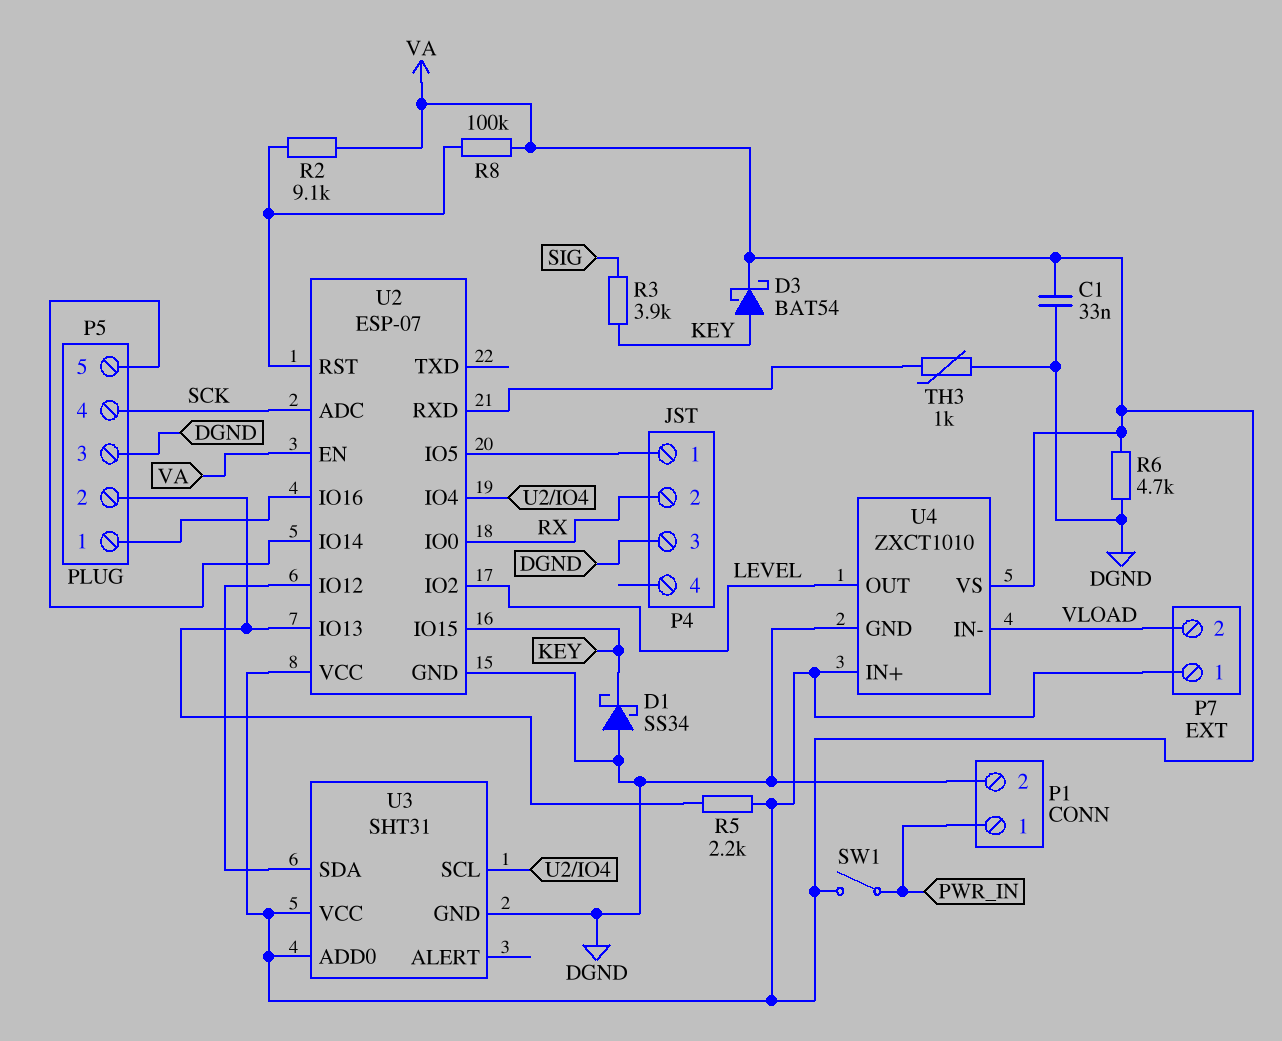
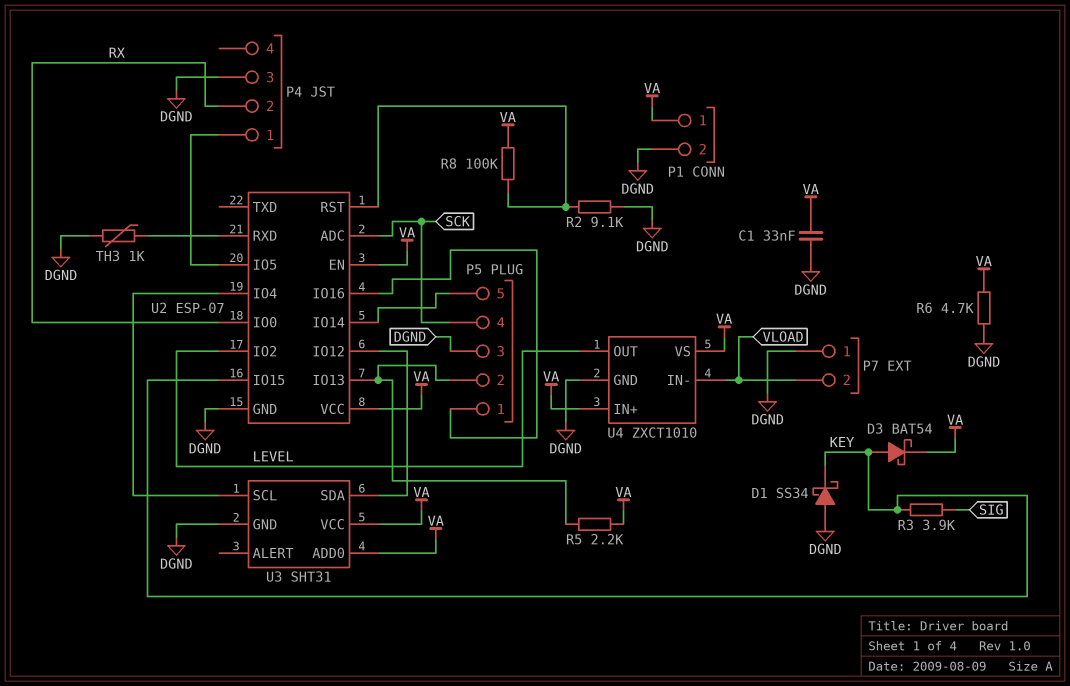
P1 pin 1: PWR_IN -> VA
P7 pin 1: VA -> DGND
R2: 9.1k (U2/RST, VA) -> 9.1k (DGND, U2/RST)
SW1: switch (PWR_IN, VA) -> none

